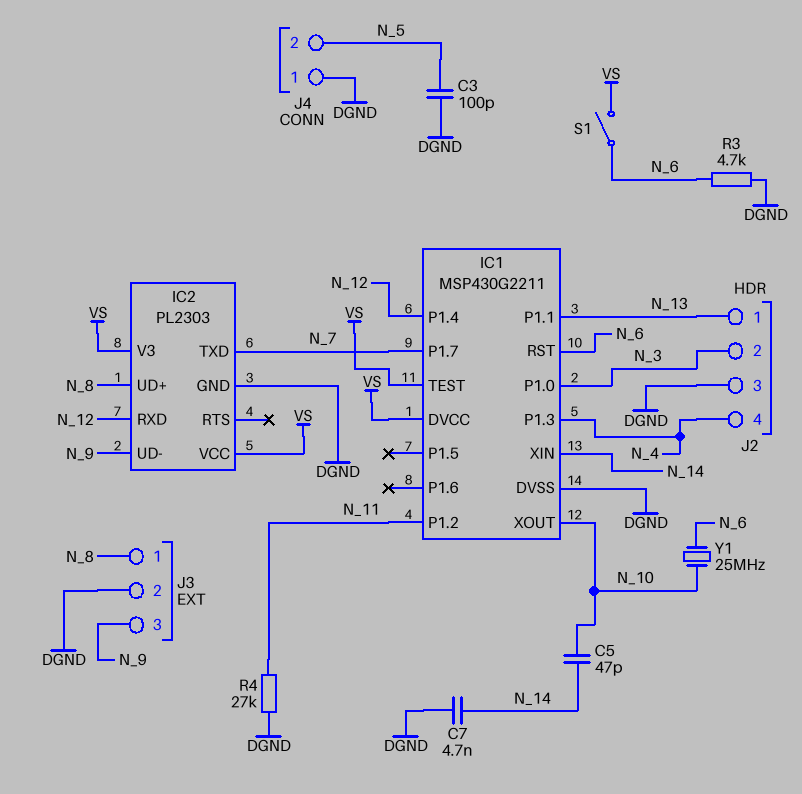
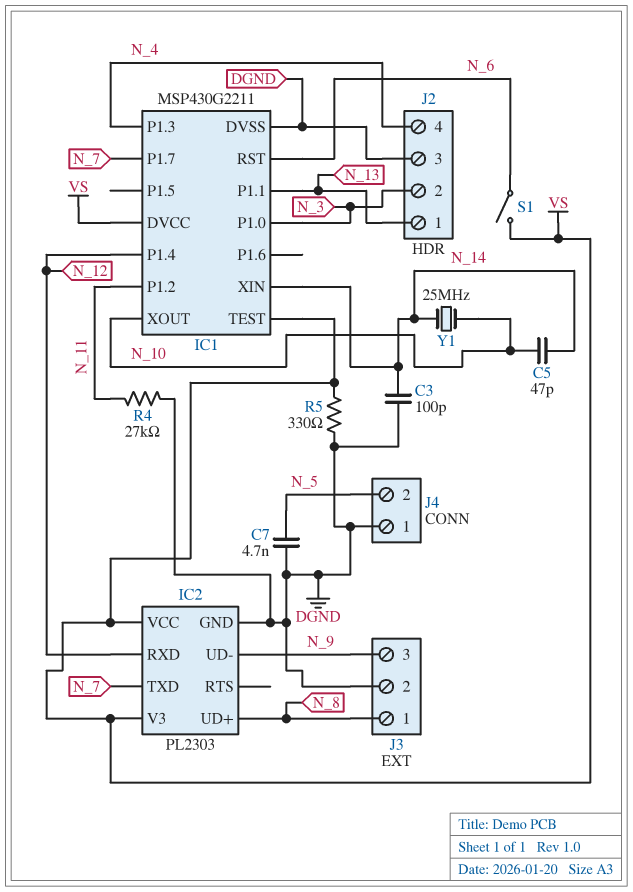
C3: 100pF (DGND, N_5) -> 100pF (DGND, N_14)
C7: 4.7nF (DGND, N_14) -> 4.7nF (DGND, N_5)
R3: 4.7k (DGND, N_6) -> none
R5: none -> 330 (DGND, VS)
Y1: 25MHz (N_6, N_10) -> 25MHz (N_10, N_14)

